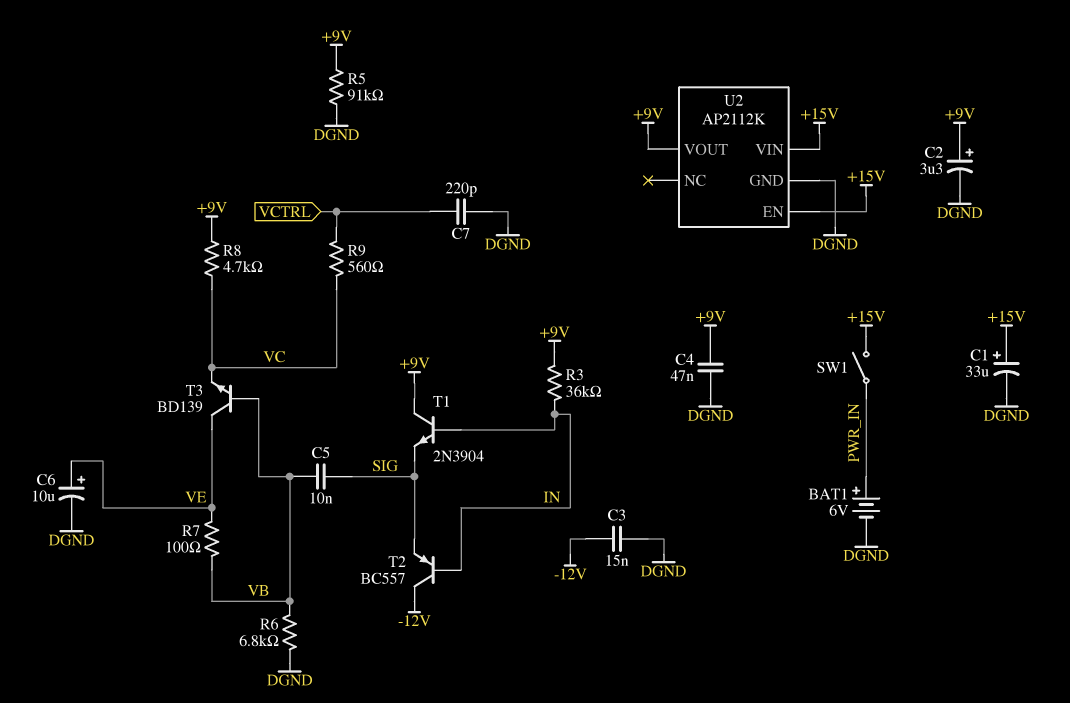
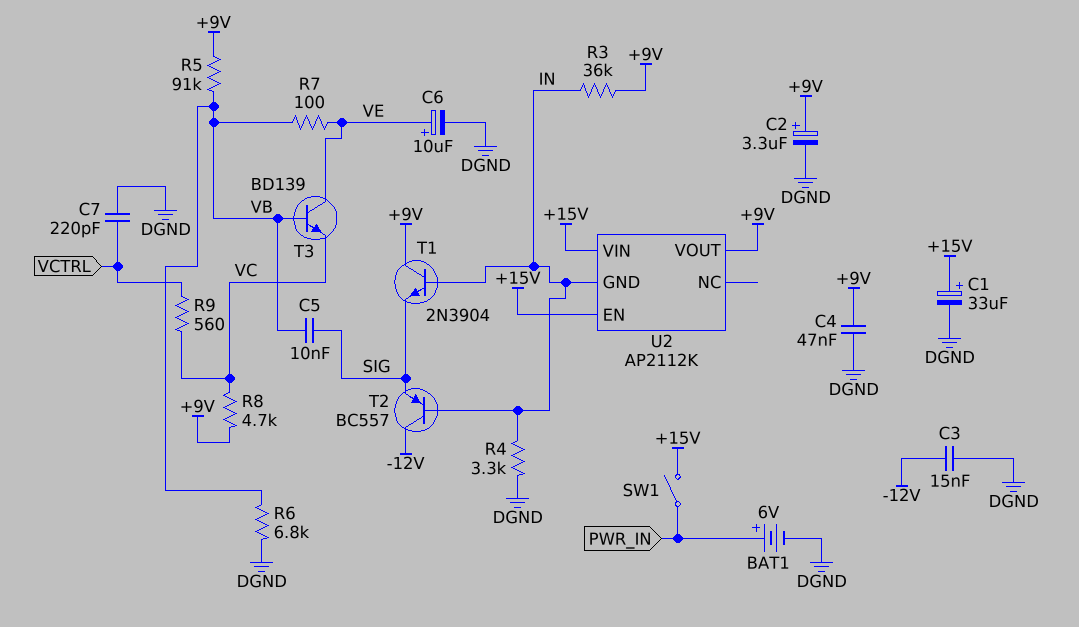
R4: none -> 3.3k (DGND, IN)
R5: 91k (+9V, DGND) -> 91k (+9V, VB)
U2 pin GND: DGND -> IN

